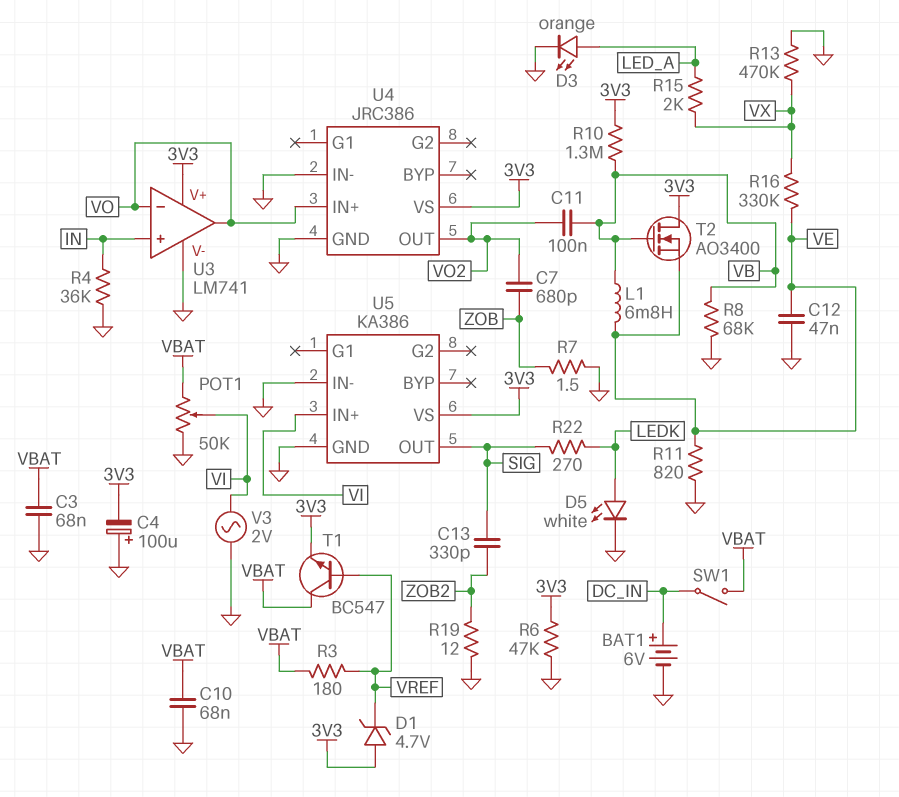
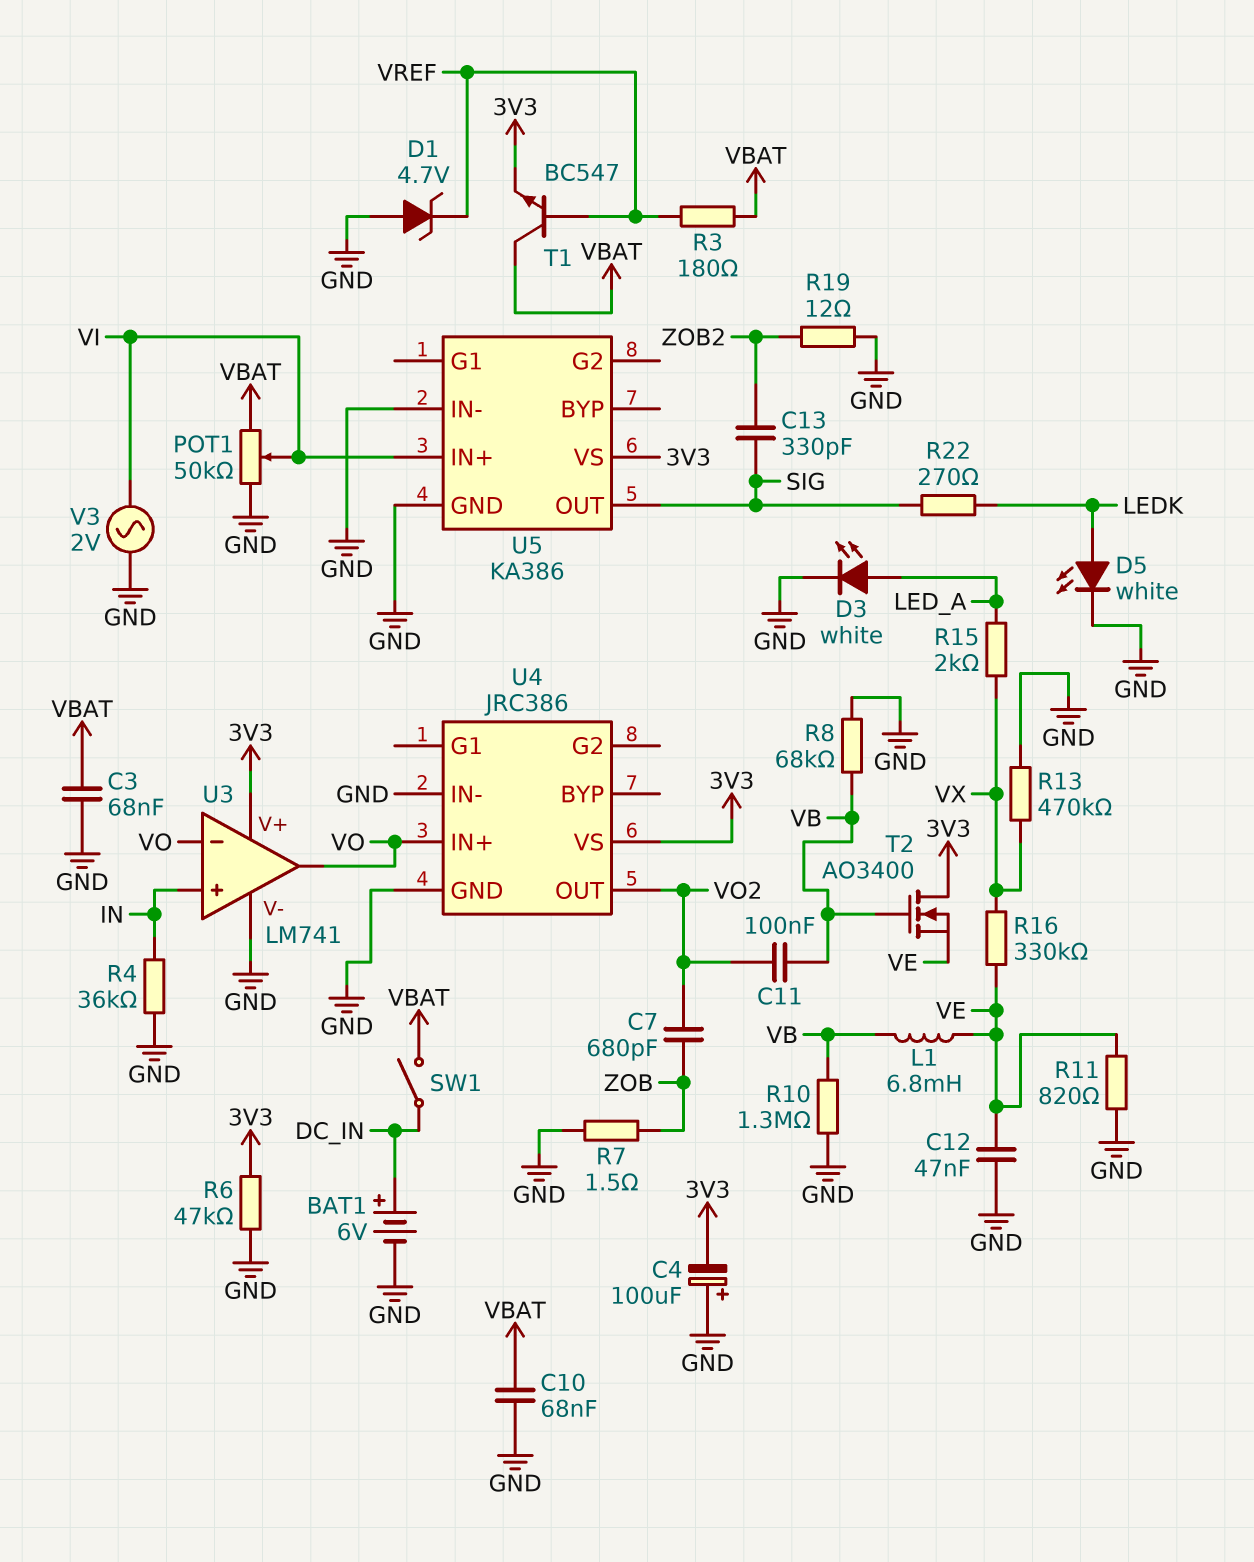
D1: zener 4.7V (A 3V3, K VREF) -> zener 4.7V (A GND, K VREF)
D3: LED orange (A LED_A, K GND) -> LED white (A LED_A, K GND)
R10: 1.3M (3V3, VB) -> 1.3M (GND, VB)

